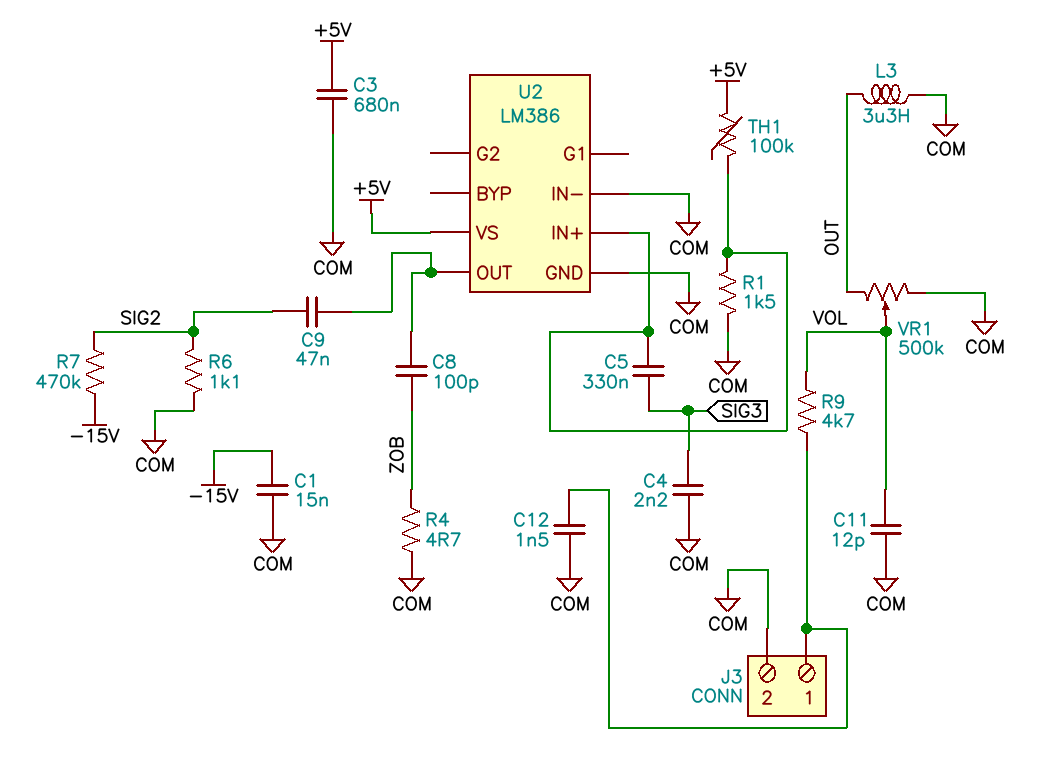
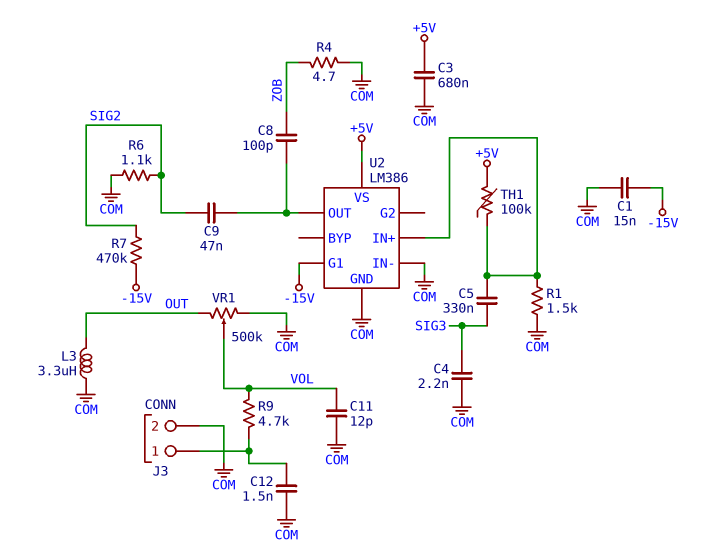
U2 pin G1: none -> -15V

